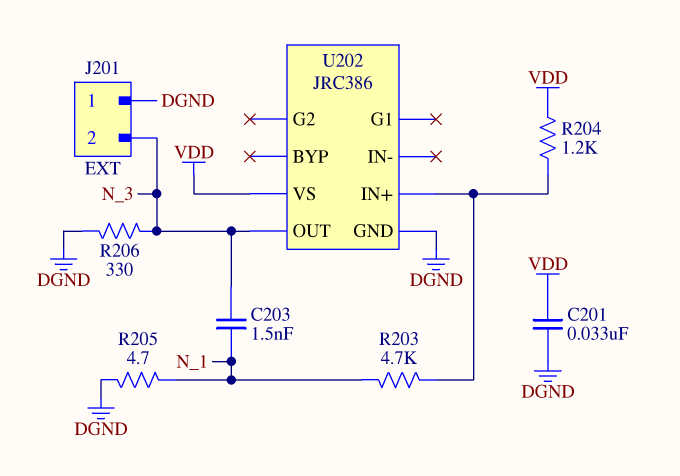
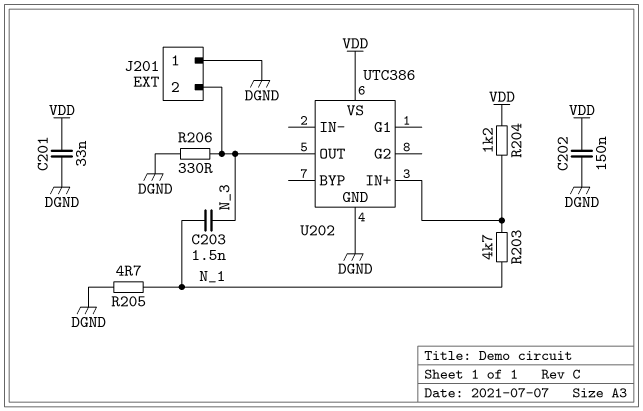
C202: none -> 150nF (DGND, VDD)
U202: JRC386 -> UTC386

